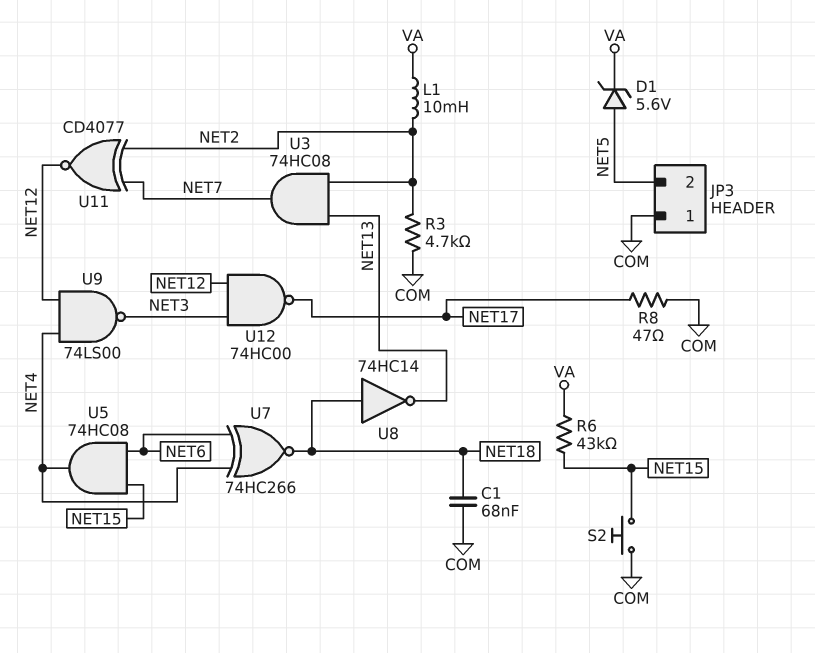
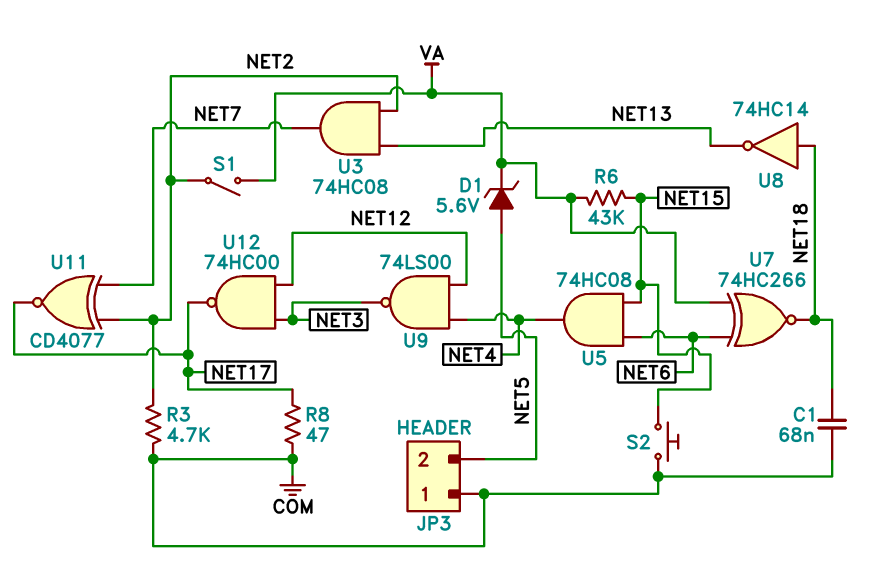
L1: 10mH (NET2, VA) -> none
S1: none -> switch (NET2, VA)
U7: XNOR 74HC266 (in NET4, in NET6, out NET18) -> XNOR 74HC266 (in NET6, in VA, out NET18)
U11: XNOR CD4077 (in NET2, in NET7, out NET12) -> XNOR CD4077 (in NET2, in NET7, out NET17)

